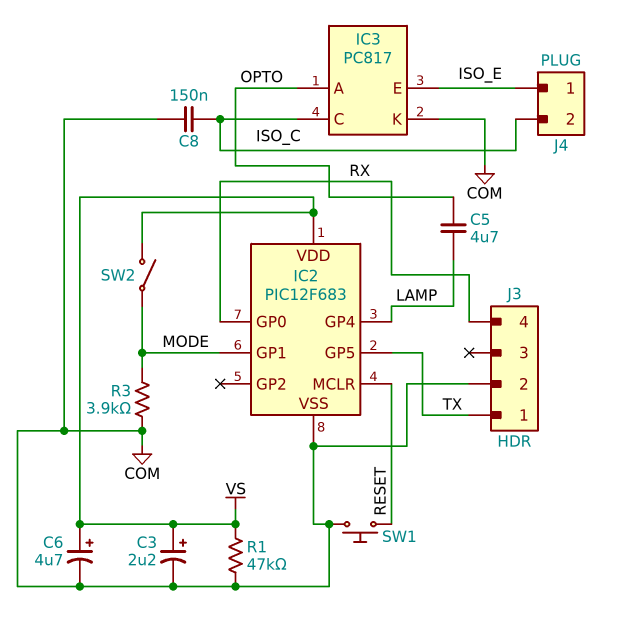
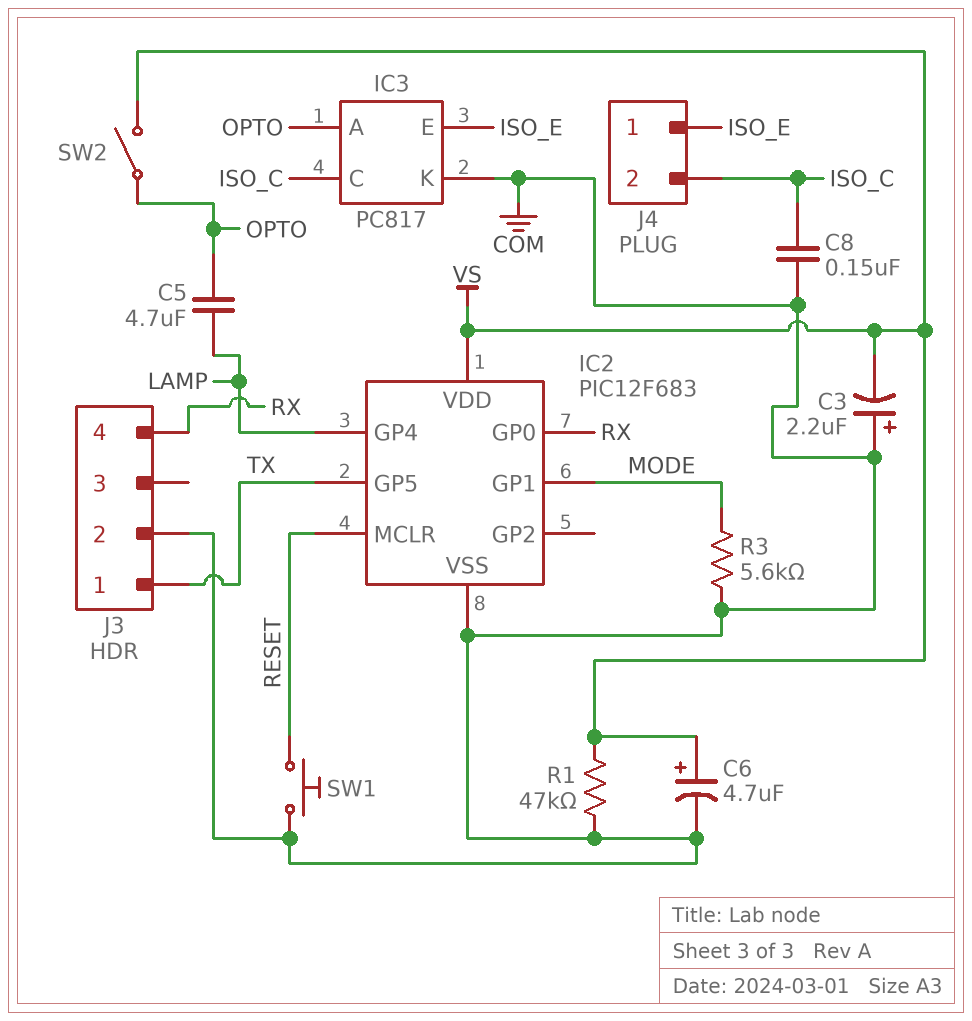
C3: 2.2uF (plus VS, minus COM) -> 2.2uF (plus COM, minus VS)
R3: 3.9k (COM, MODE) -> 5.6k (COM, MODE)
SW2: switch (MODE, VS) -> switch (OPTO, VS)

